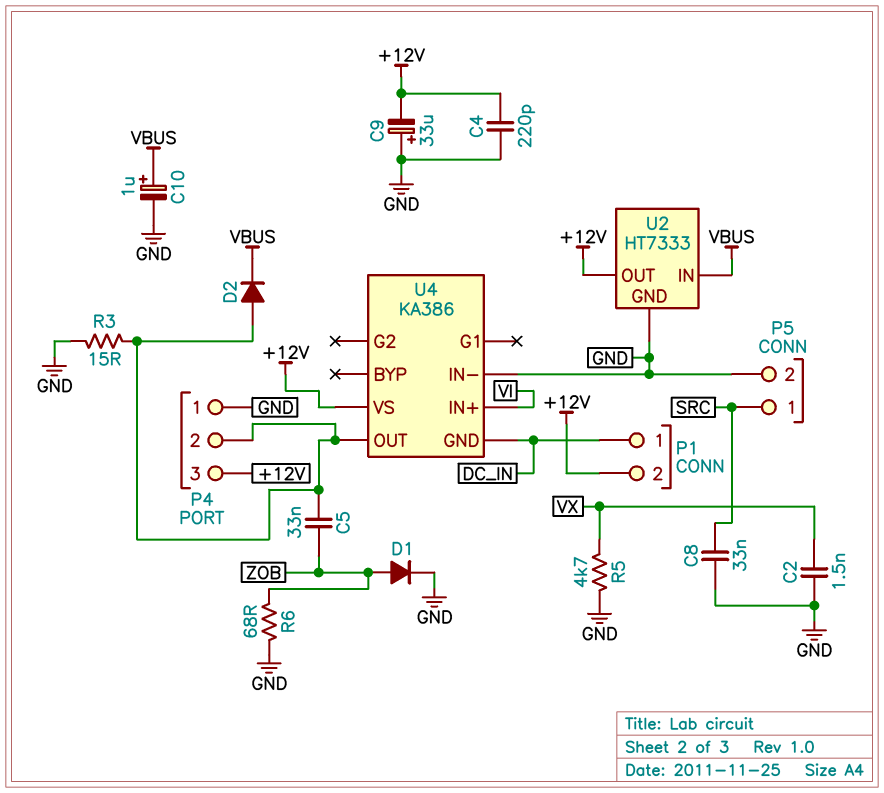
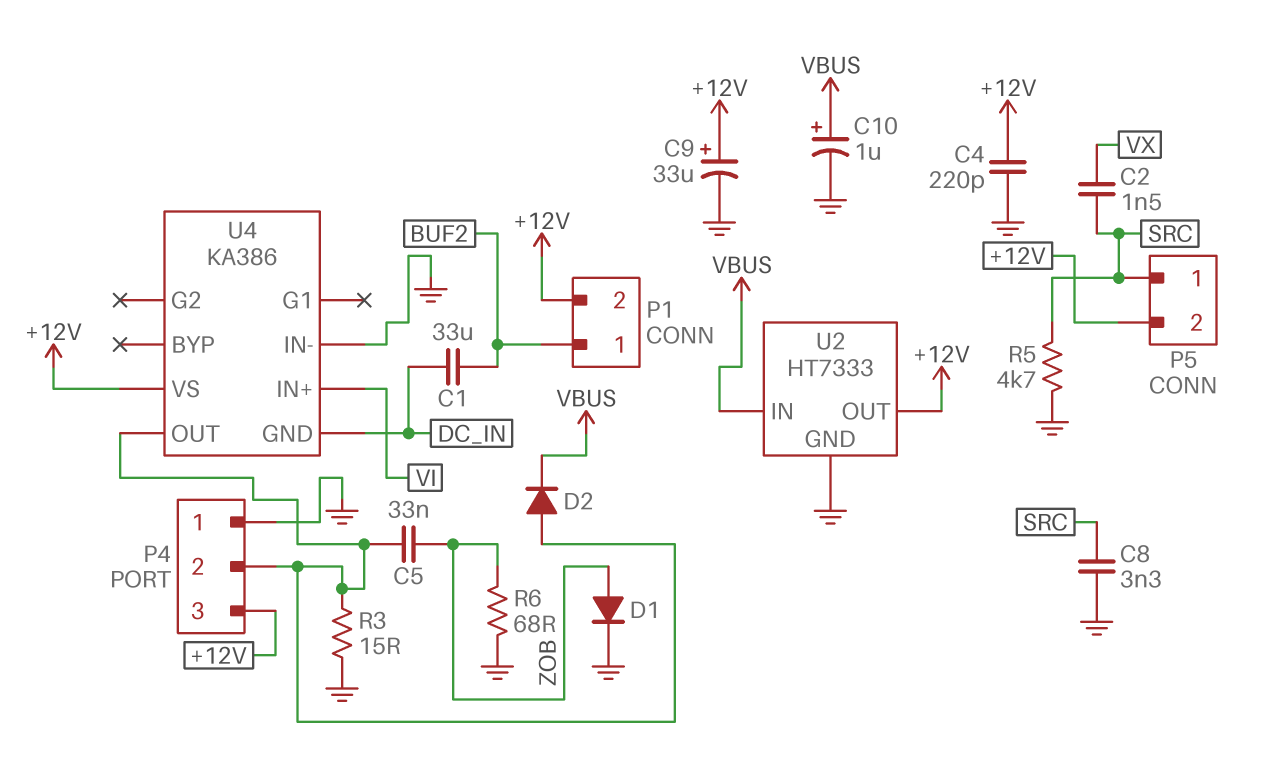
C1: none -> 33uF (BUF2, DC_IN)
C2: 1.5nF (GND, VX) -> 1.5nF (SRC, VX)
C8: 33nF (GND, SRC) -> 3.3nF (GND, SRC)
C9: 33uF (plus GND, minus +12V) -> 33uF (plus +12V, minus GND)
P1 pin 1: DC_IN -> BUF2
P5 pin 2: GND -> +12V
R5: 4.7k (GND, VX) -> 4.7k (GND, SRC)

